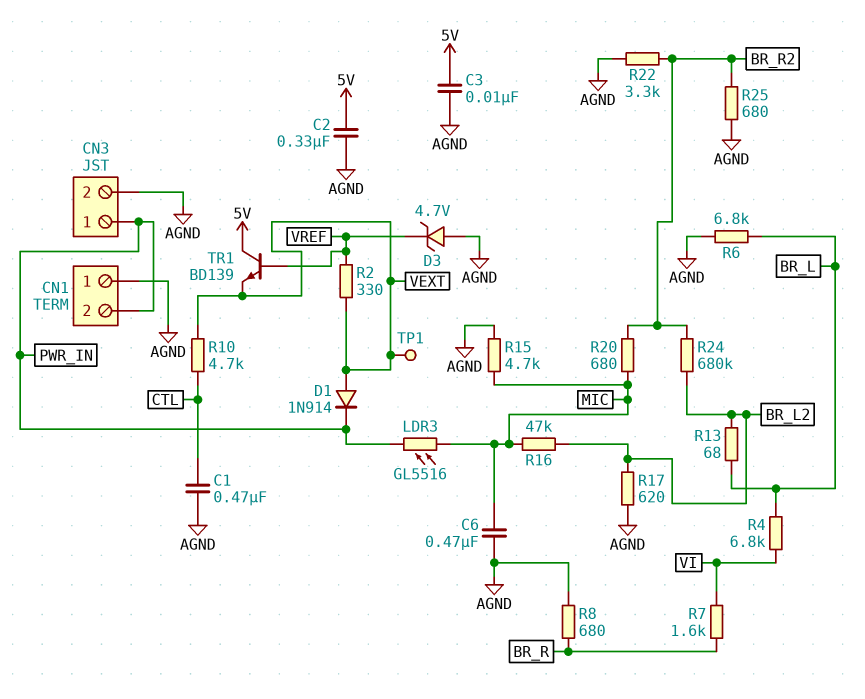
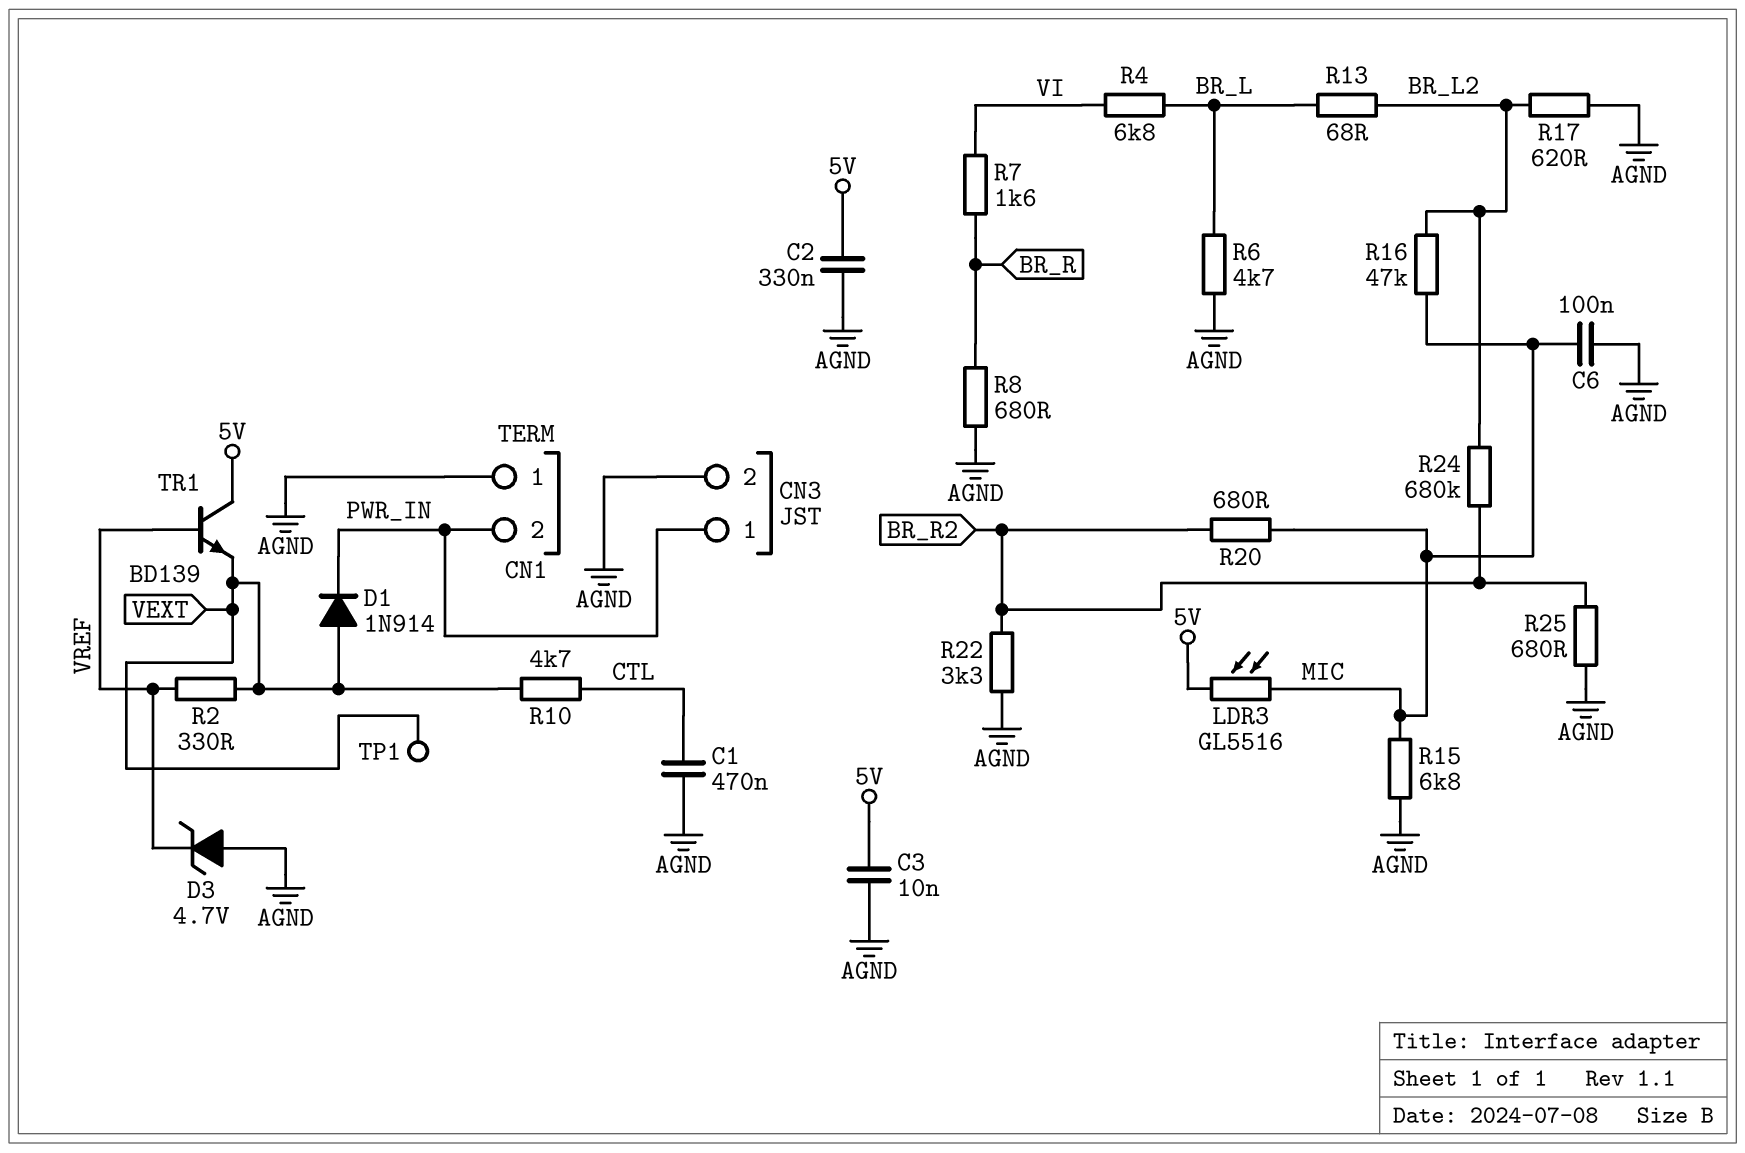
C6: 470nF (AGND, MIC) -> 100nF (AGND, MIC)
LDR3: GL5516 (MIC, PWR_IN) -> GL5516 (5V, MIC)
R6: 6.8k (AGND, BR_L) -> 4.7k (AGND, BR_L)
R15: 4.7k (AGND, MIC) -> 6.8k (AGND, MIC)

